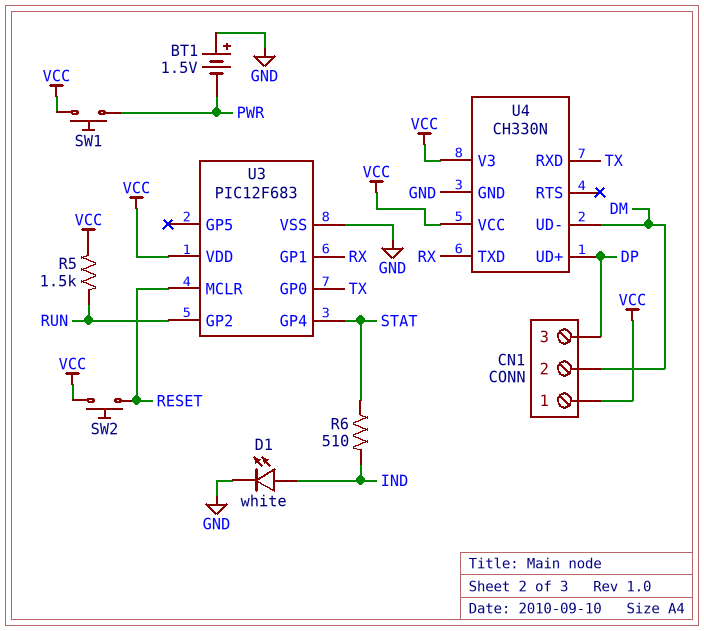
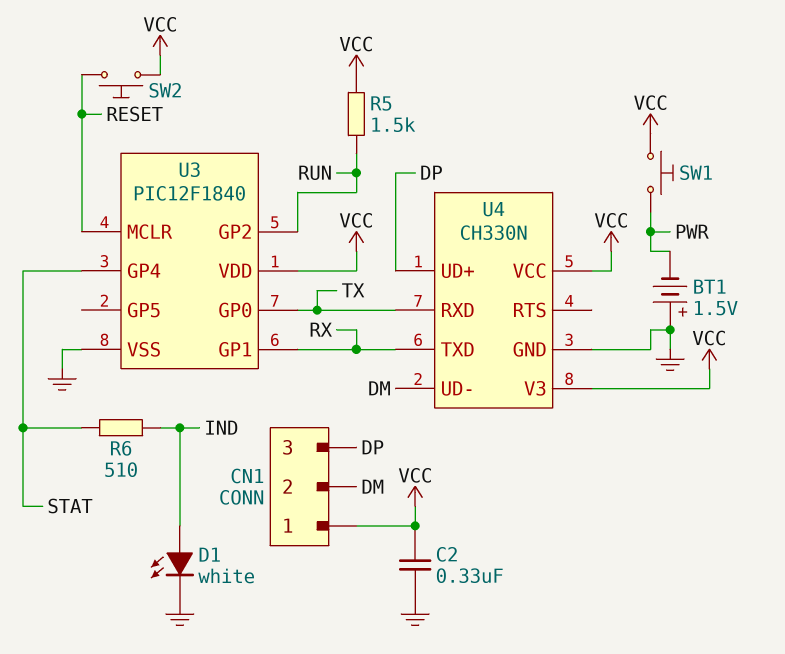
C2: none -> 330nF (GND, VCC)
U3: PIC12F683 -> PIC12F1840

